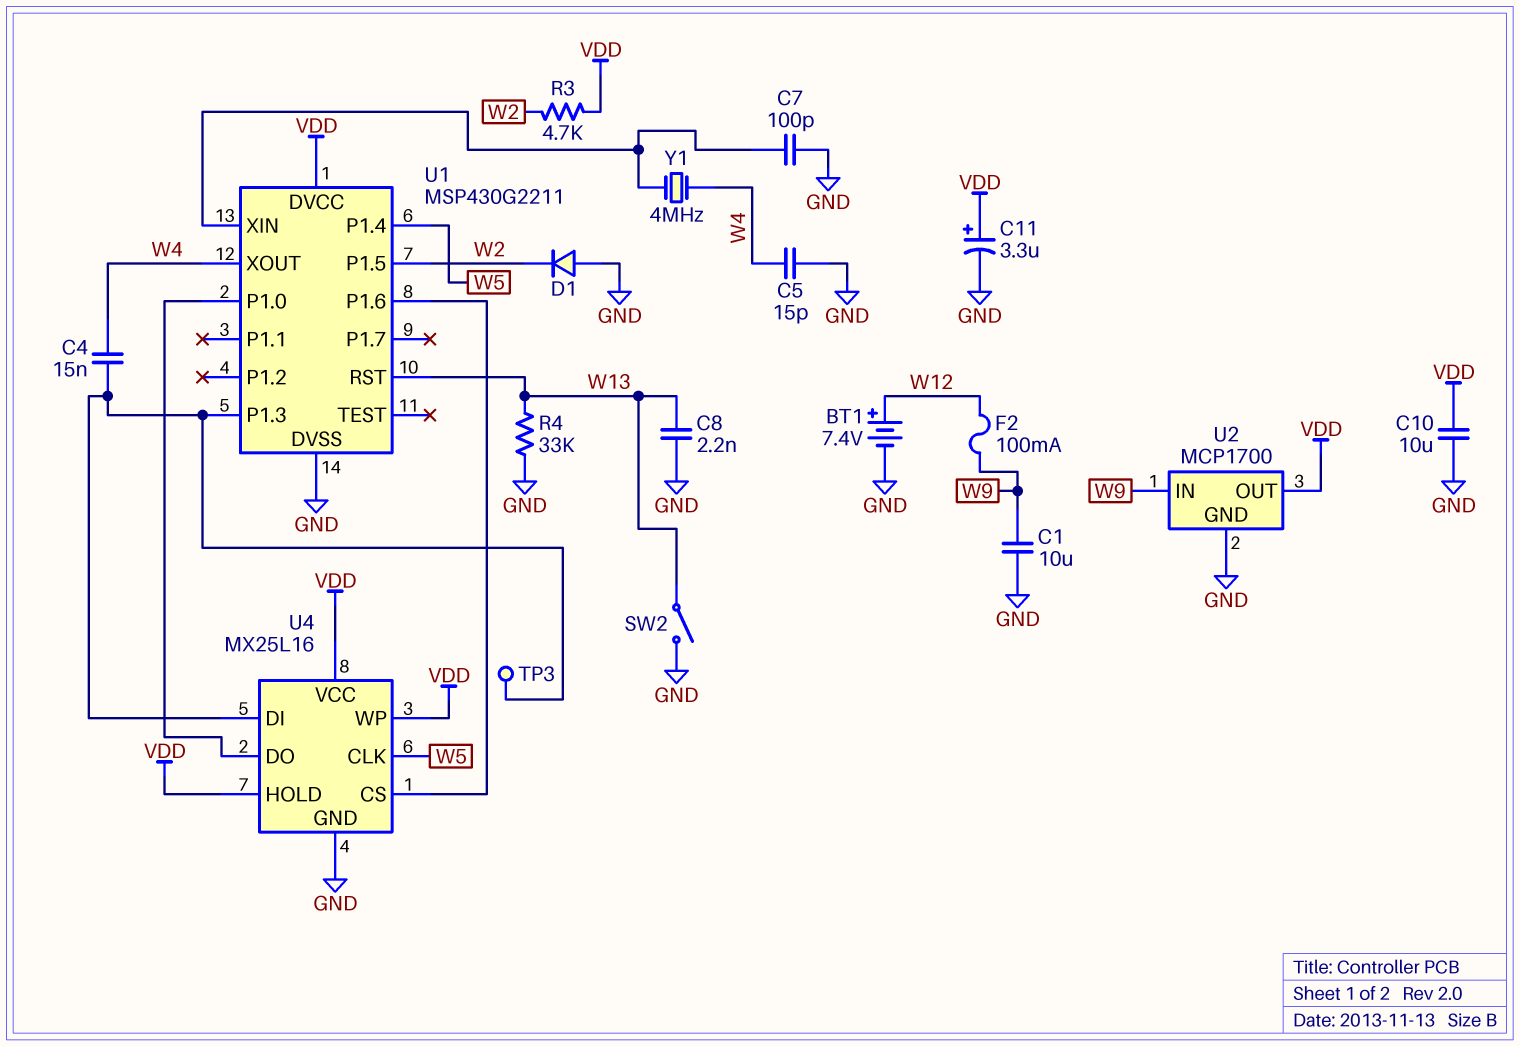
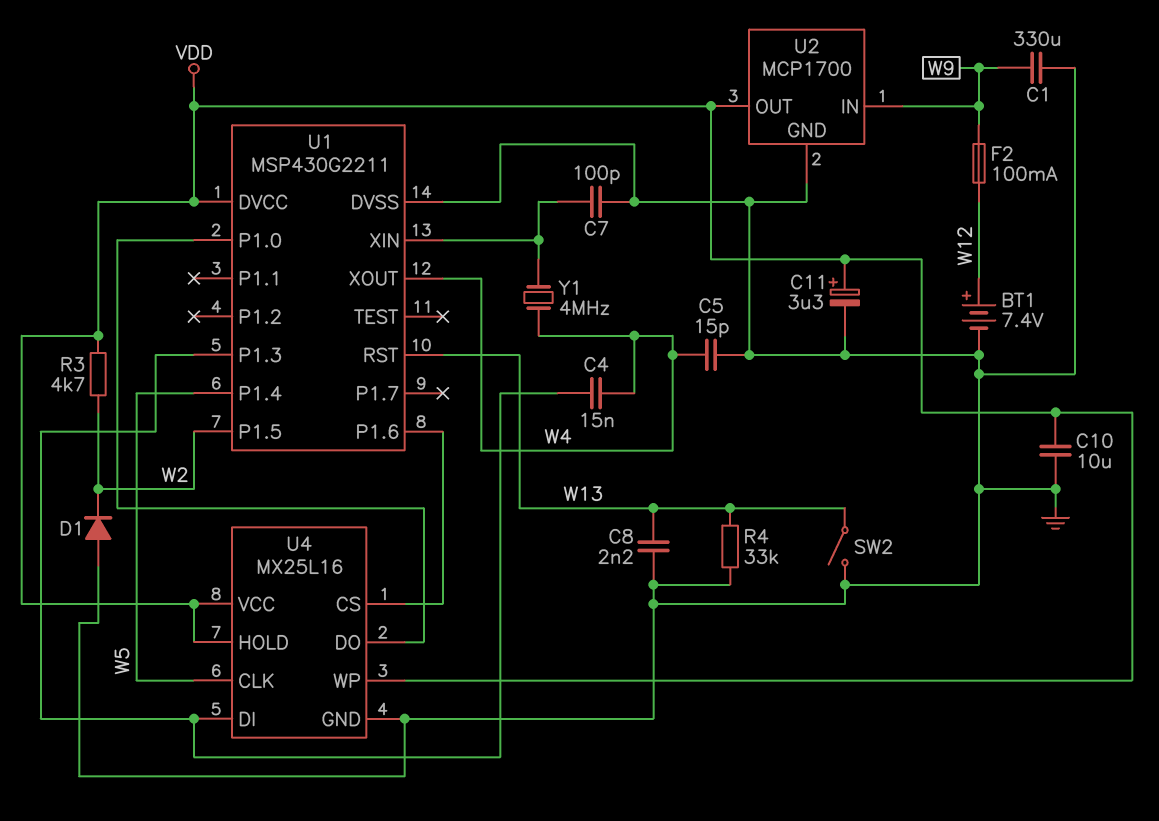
C1: 10uF (GND, W9) -> 330uF (GND, W9)
TP3: test point (U1/P1.3) -> none

